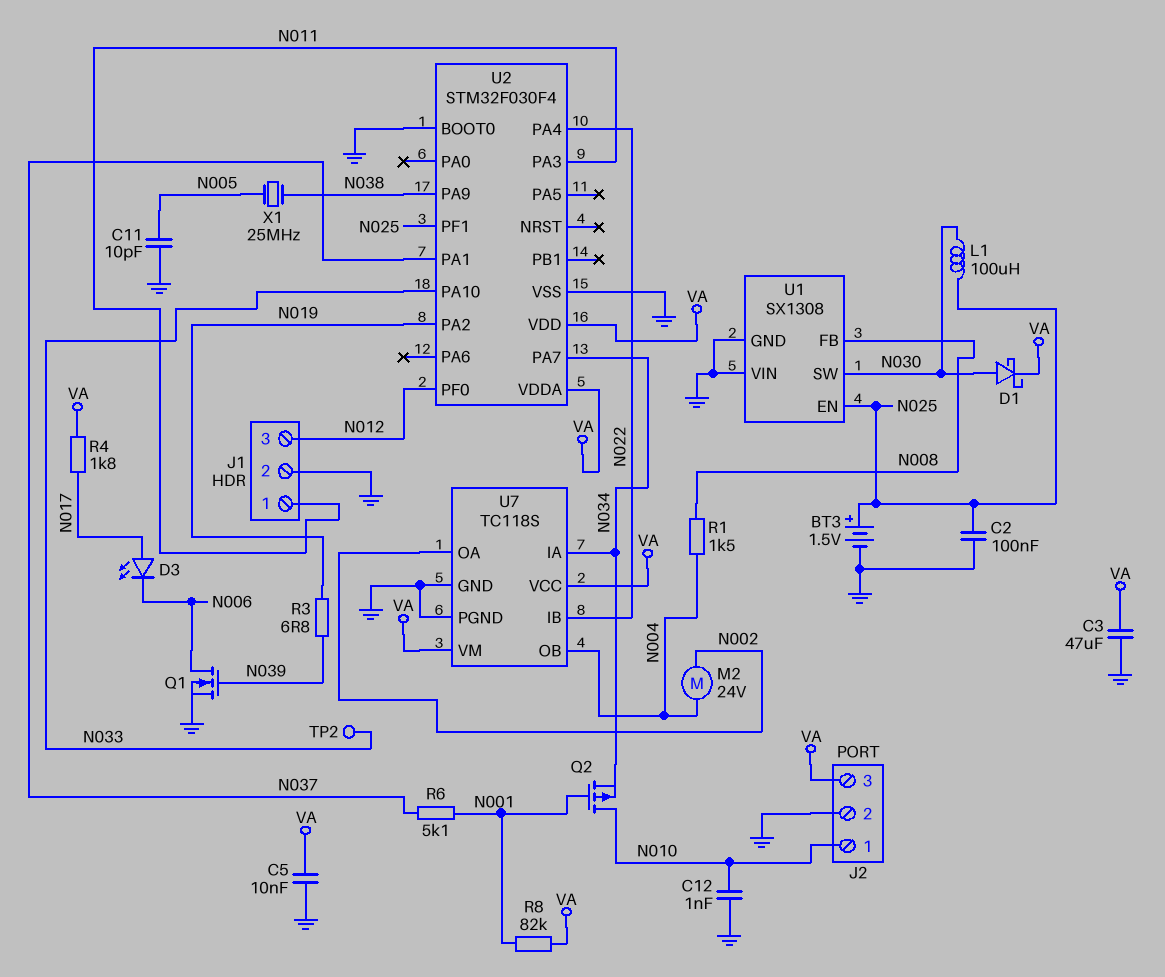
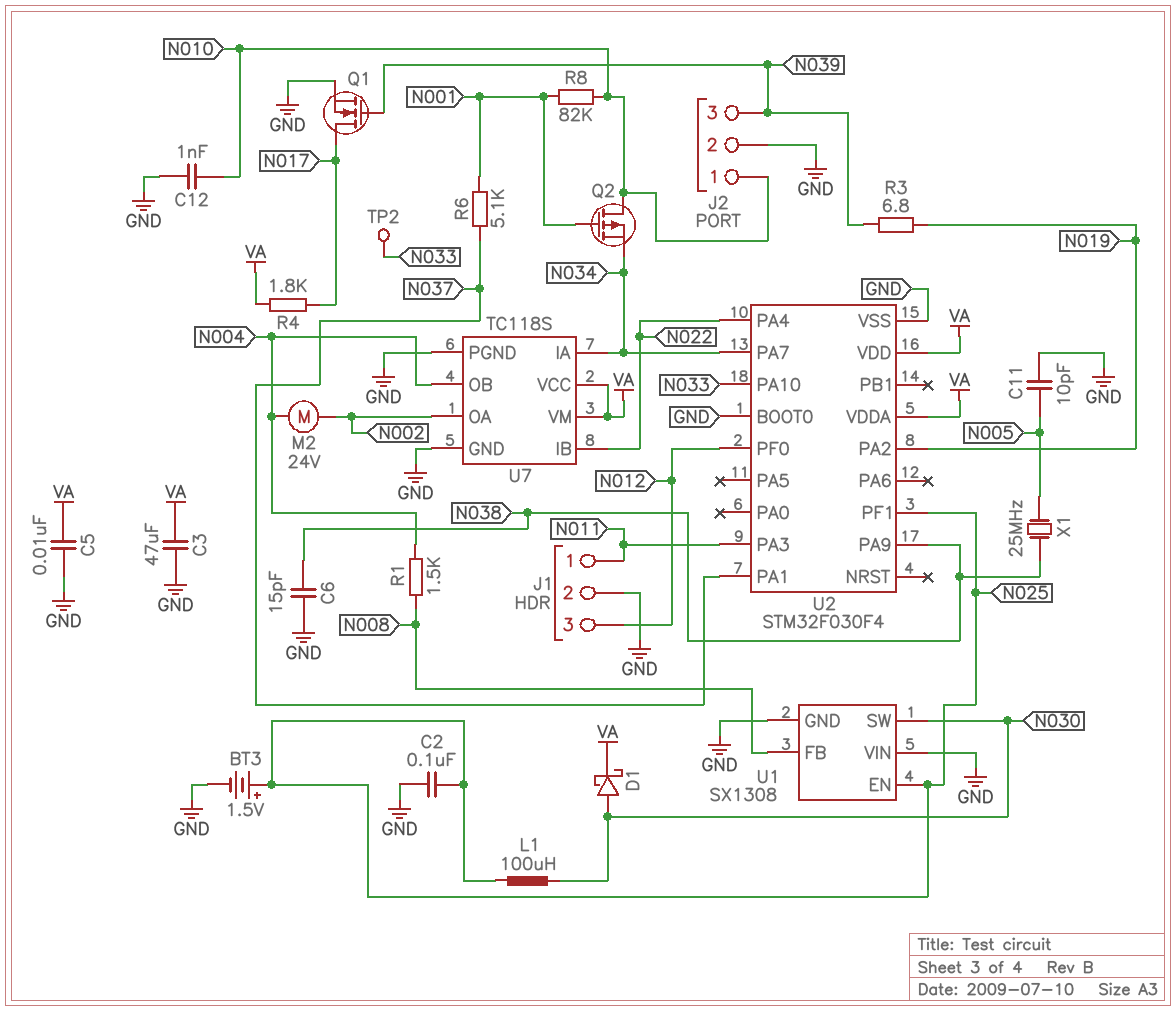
C6: none -> 15pF (GND, N038)
D3: LED (A N017, K N006) -> none
J2 pin 3: VA -> N039
Q1: NMOS (G N039, D N006, S GND) -> NMOS (G N039, D N017, S GND)
R8: 82k (N001, VA) -> 82k (N001, N010)

